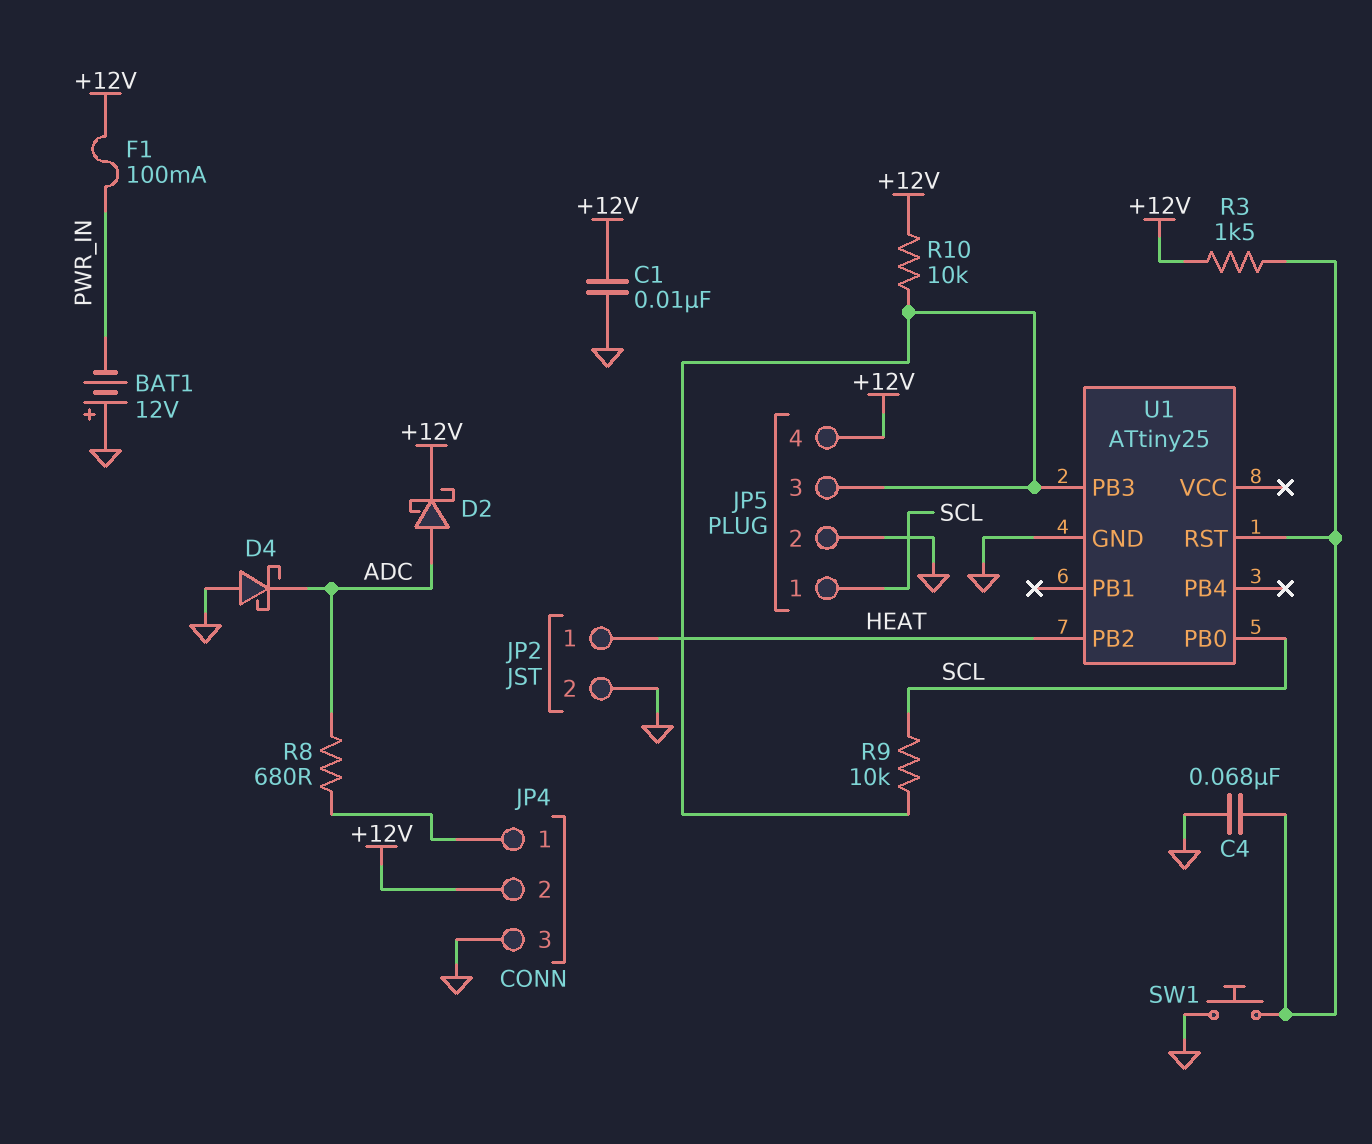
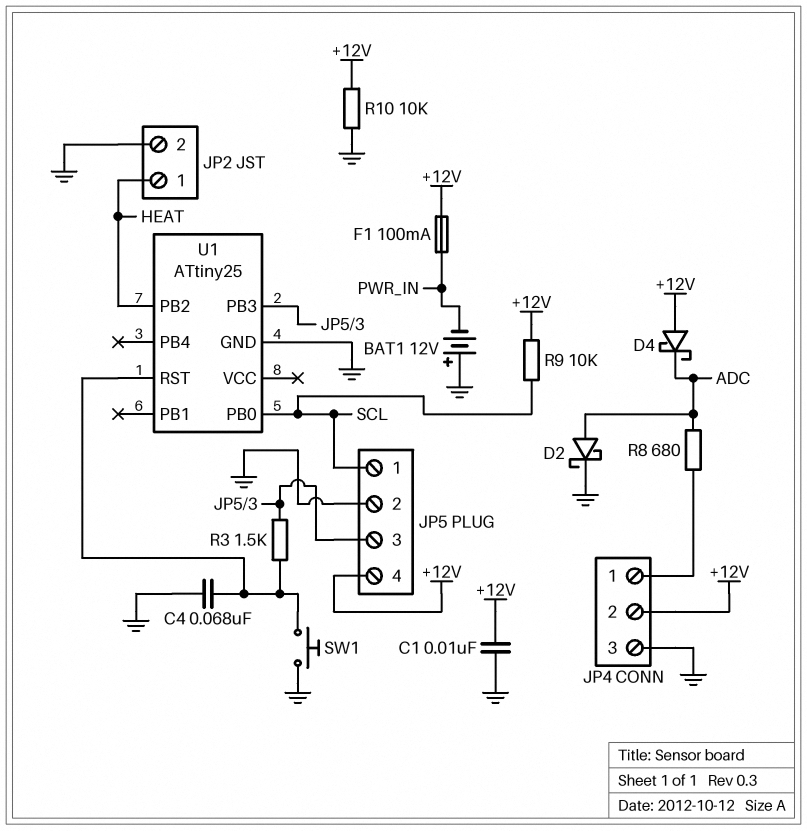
D2: schottky (A ADC, K +12V) -> schottky (A ADC, K GND)
D4: schottky (A GND, K ADC) -> schottky (A +12V, K ADC)
R3: 1.5k (+12V, U1/RST) -> 1.5k (JP5/3, U1/RST)
R9: 10k (JP5/3, SCL) -> 10k (+12V, SCL)
R10: 10k (+12V, JP5/3) -> 10k (+12V, GND)

